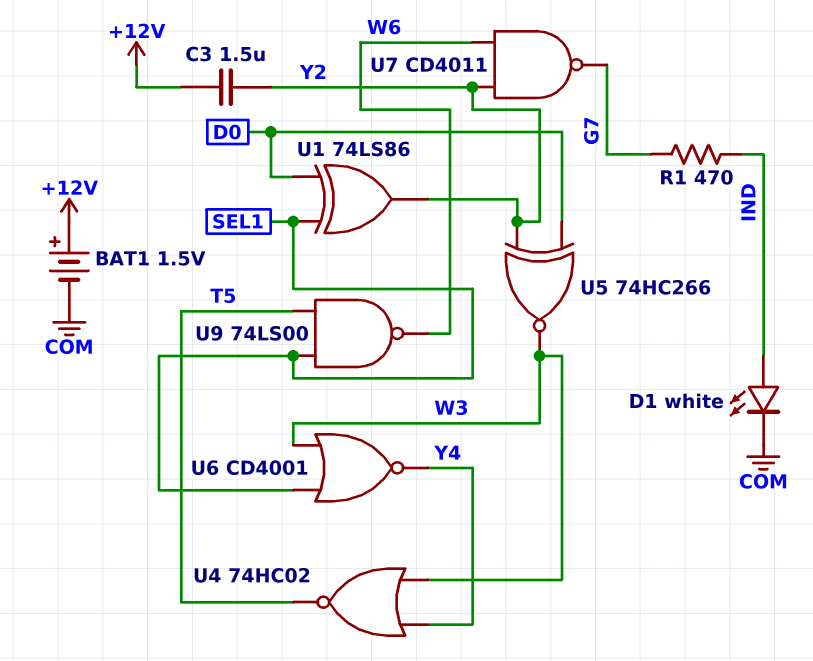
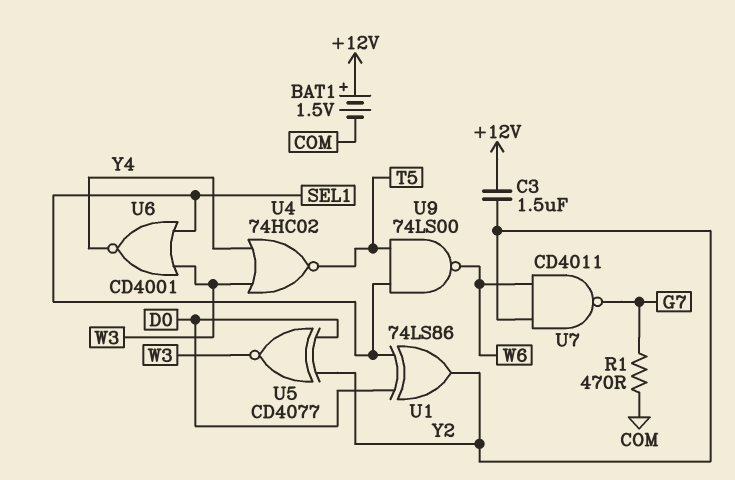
D1: LED white (A IND, K COM) -> none
R1: 470 (G7, IND) -> 470 (COM, G7)
U5: XNOR 74HC266 (in D0, in Y2, out W3) -> XNOR CD4077 (in D0, in Y2, out W3)

